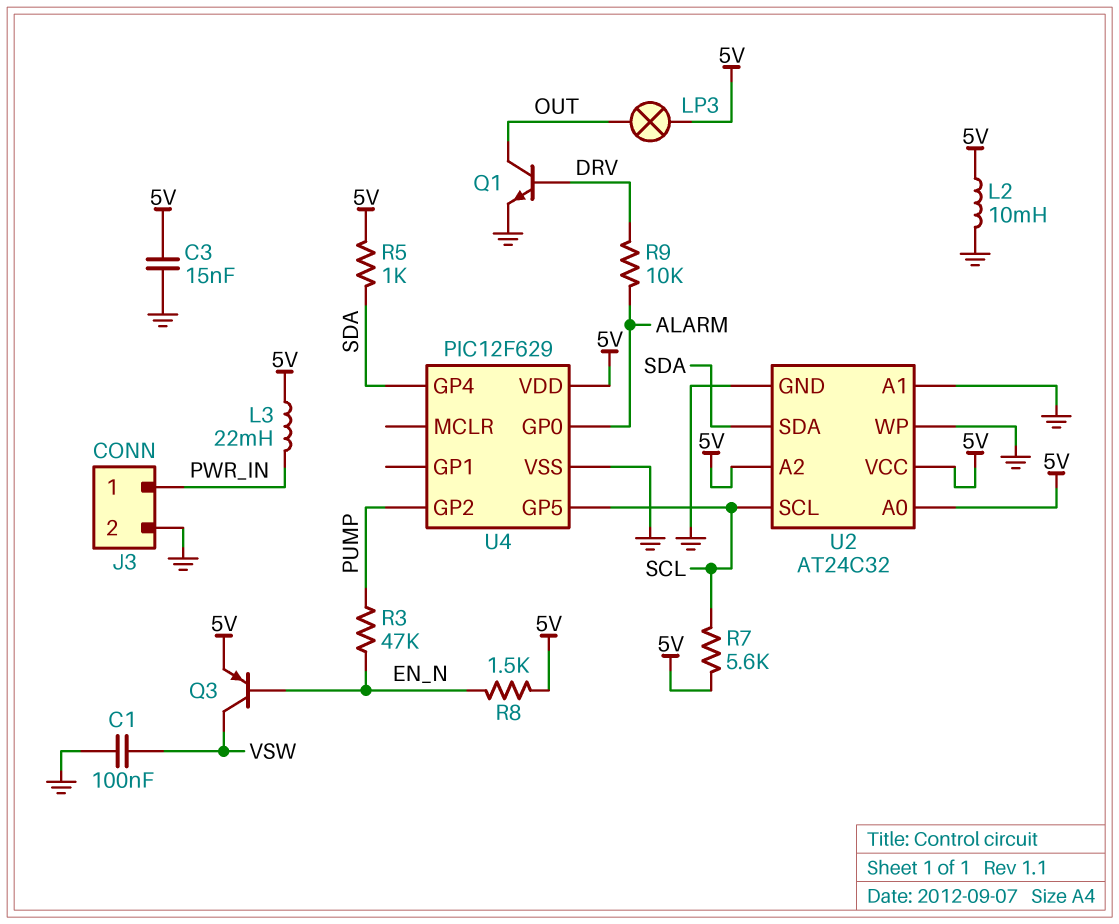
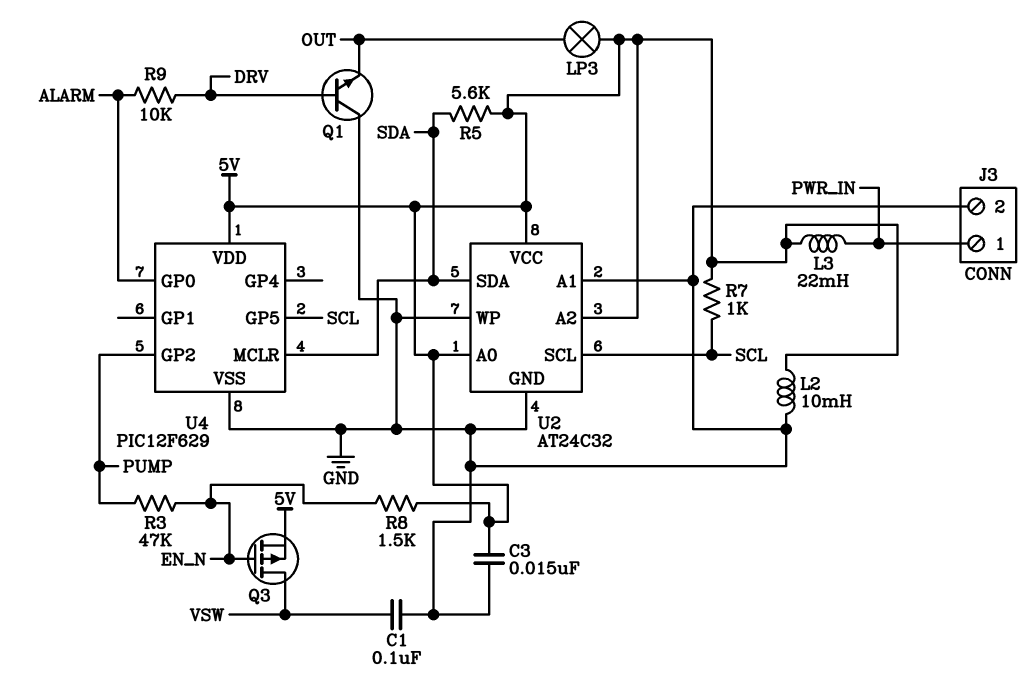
Q1: NPN (B DRV, C OUT, E GND) -> NPN (B DRV, C GND, E OUT)
Q3: PNP (B EN_N, C VSW, E 5V) -> PMOS (G EN_N, D VSW, S 5V)
R5: 1k (5V, SDA) -> 5.6k (5V, SDA)
R7: 5.6k (5V, SCL) -> 1k (5V, SCL)
U4 pin GP4: SDA -> none
U4 pin MCLR: none -> SDA

